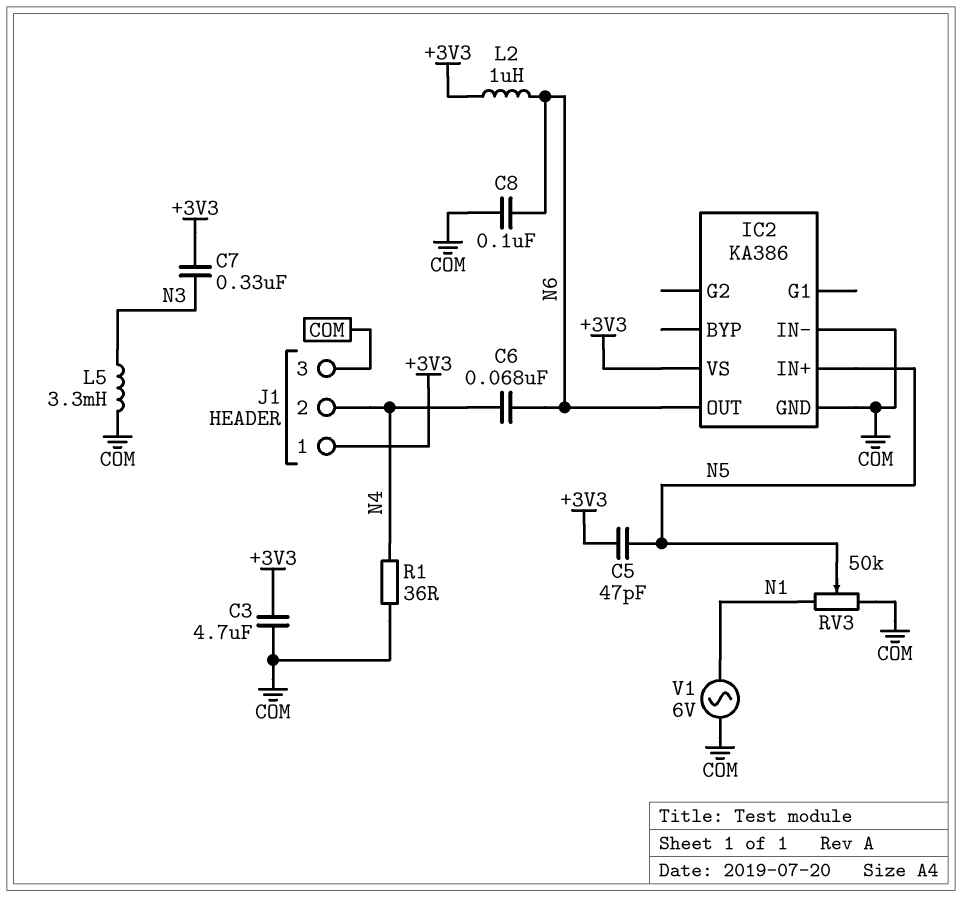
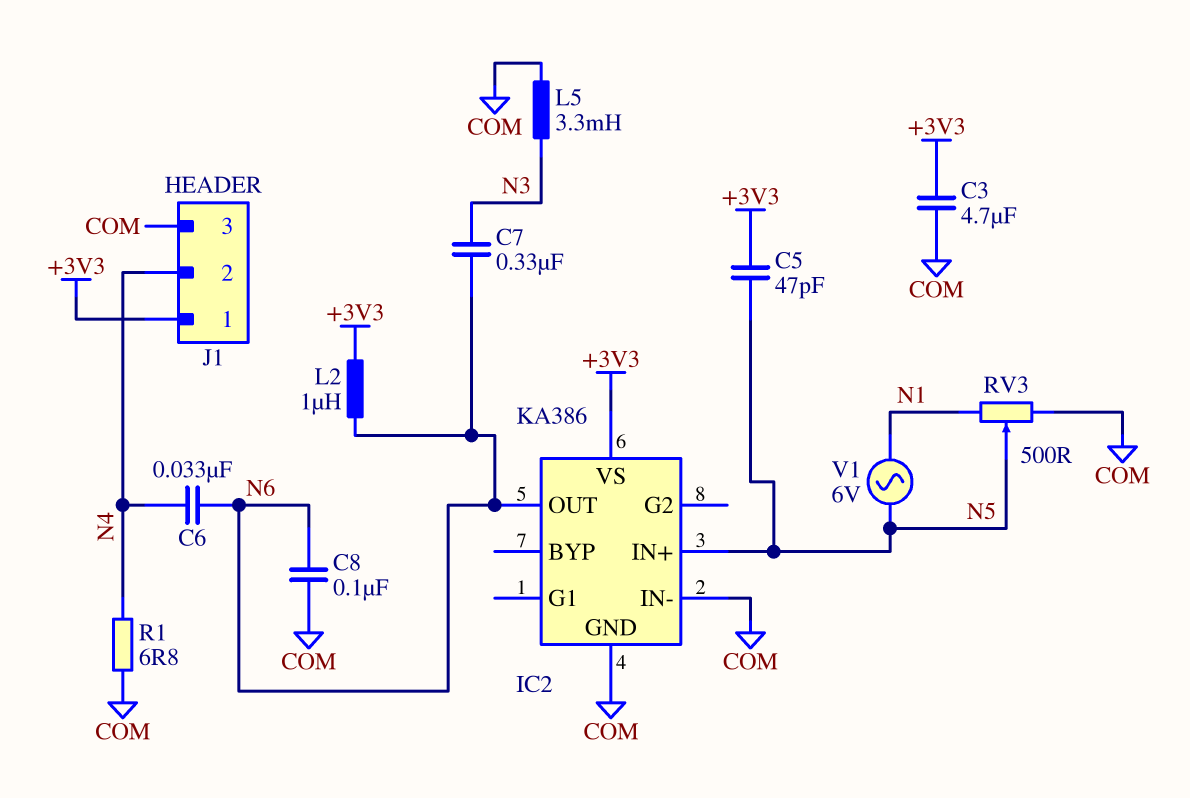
C6: 68nF (N4, N6) -> 33nF (N4, N6)
C7: 330nF (+3V3, N3) -> 330nF (N3, N6)
R1: 36 (COM, N4) -> 6.8 (COM, N4)
RV3: 50k (COM, N1, wiper N5) -> 500 (COM, N1, wiper N5)
V1: AC 6V (COM, N1) -> AC 6V (N1, N5)

